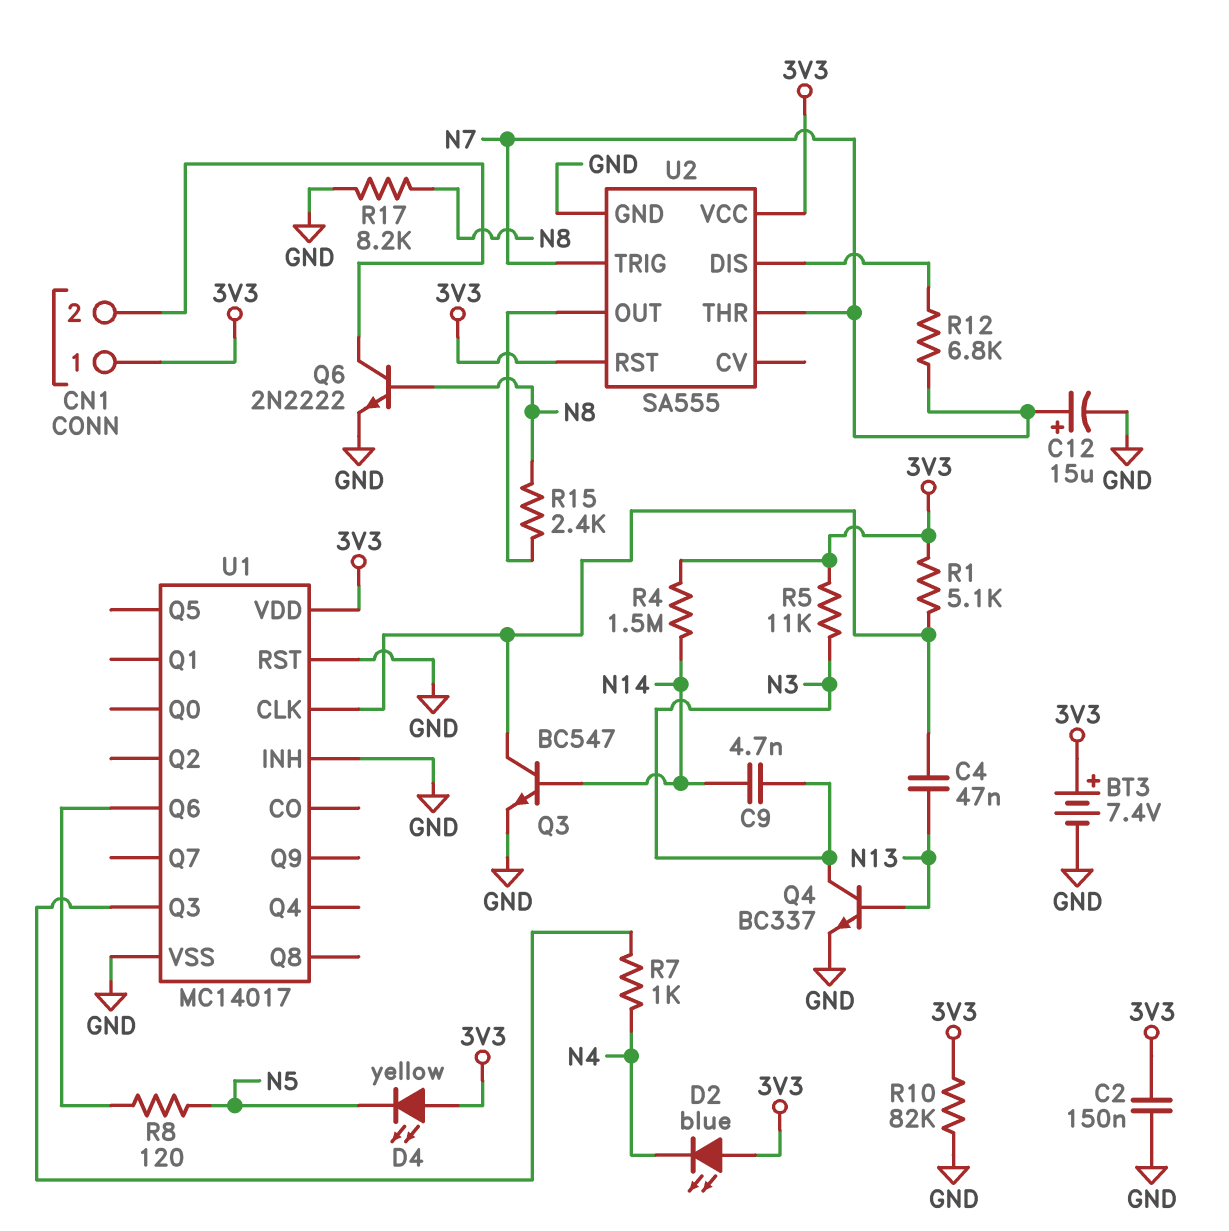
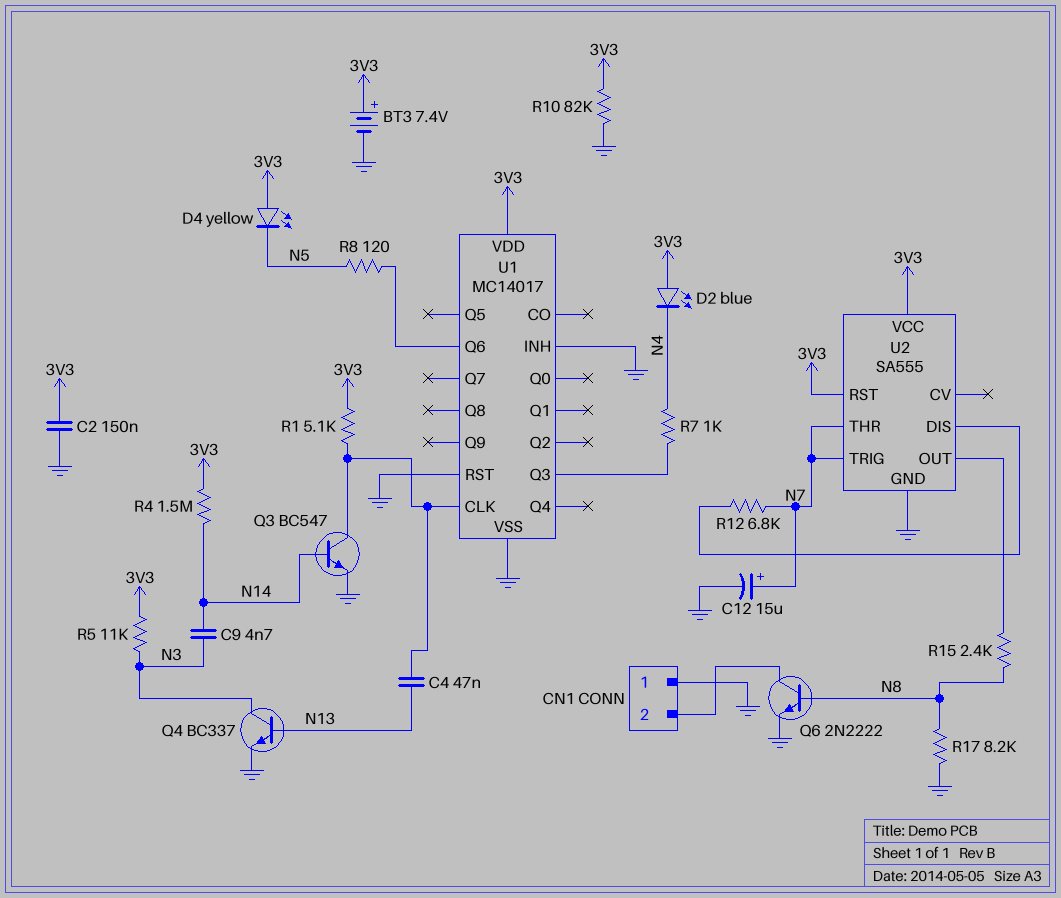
CN1 pin 1: 3V3 -> GND

